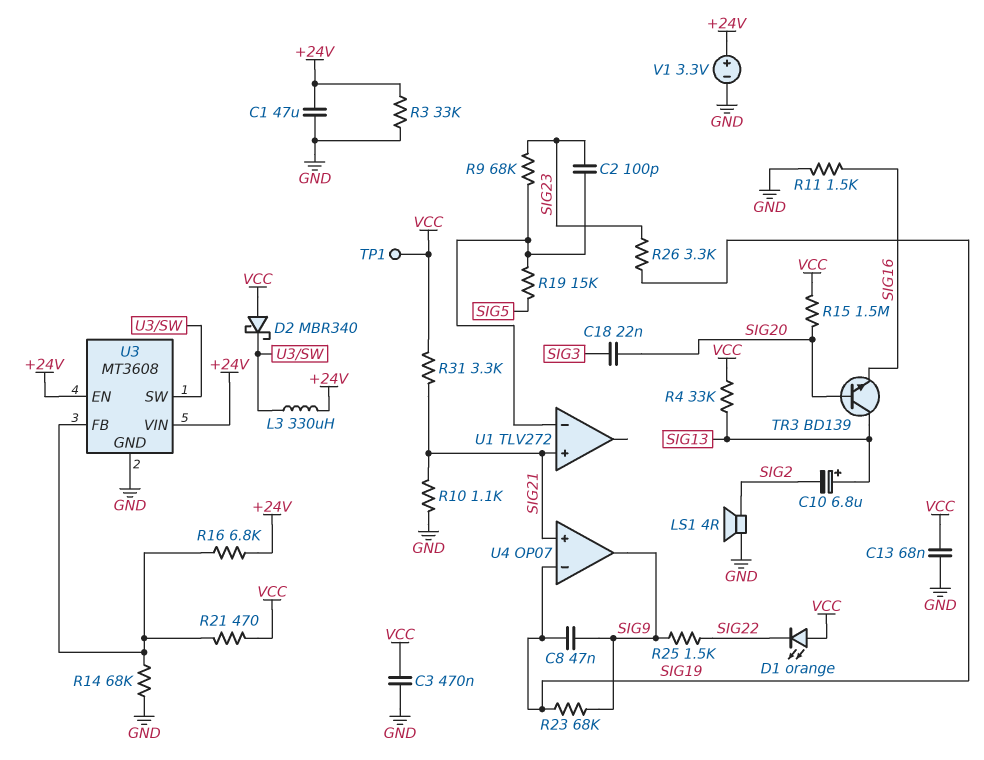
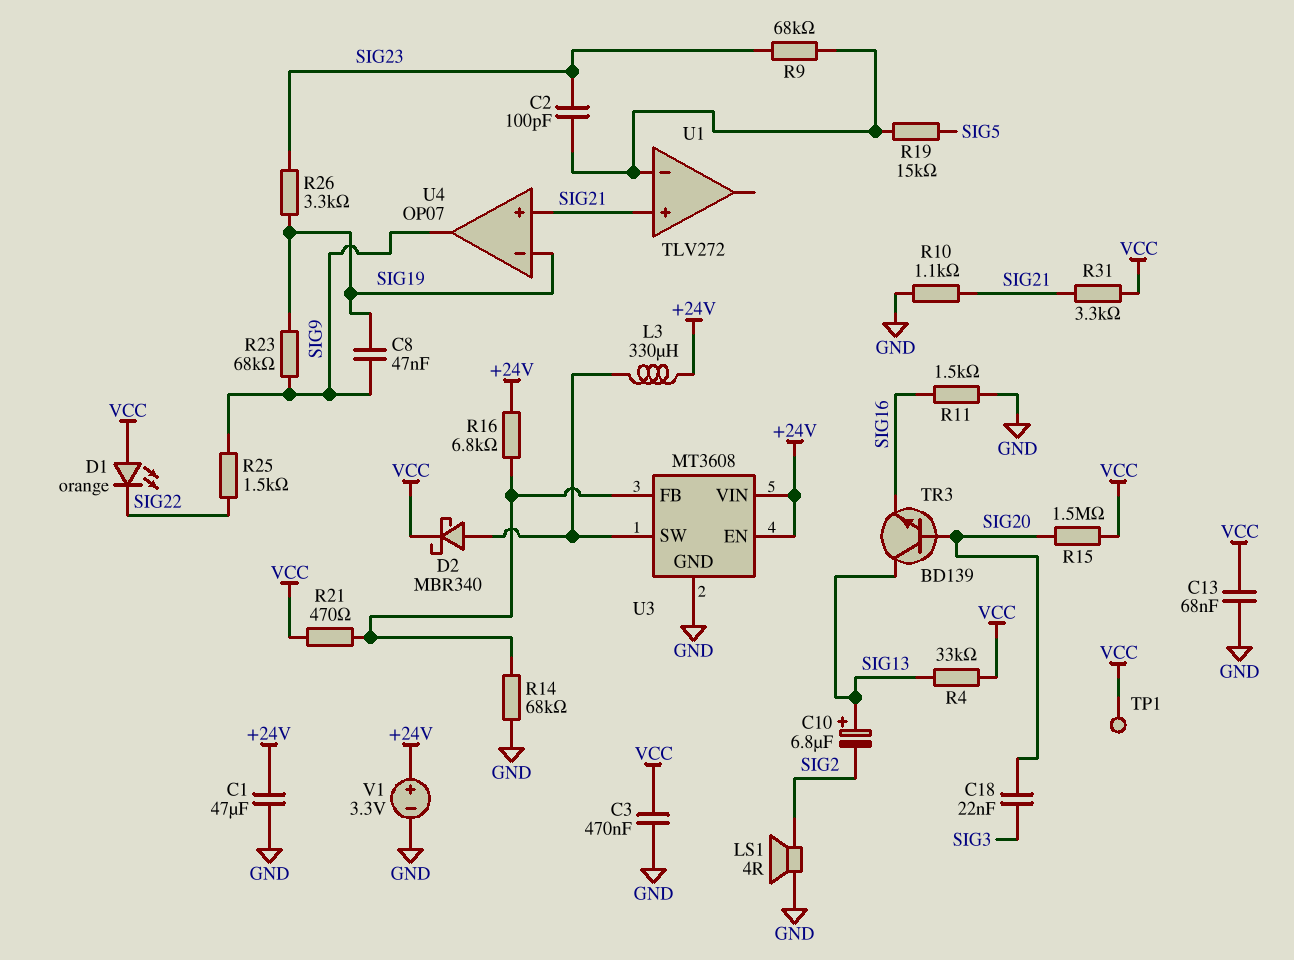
D2: schottky MBR340 (A VCC, K U3/SW) -> schottky MBR340 (A U3/SW, K VCC)
R3: 33k (+24V, GND) -> none

